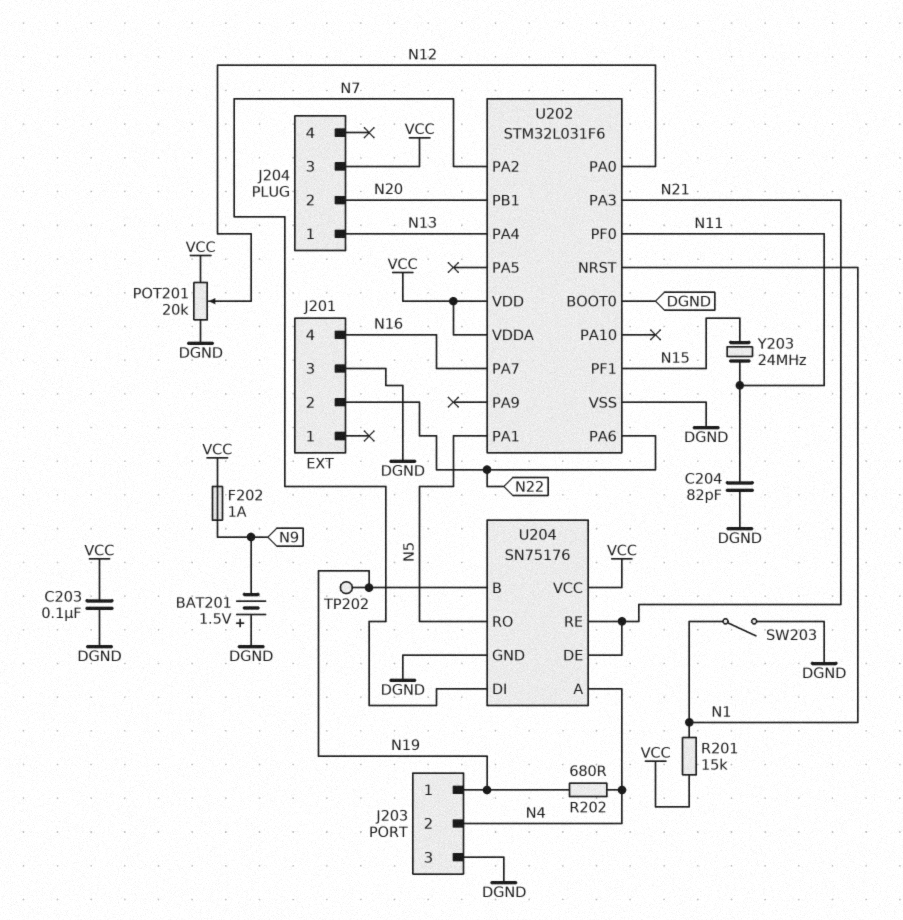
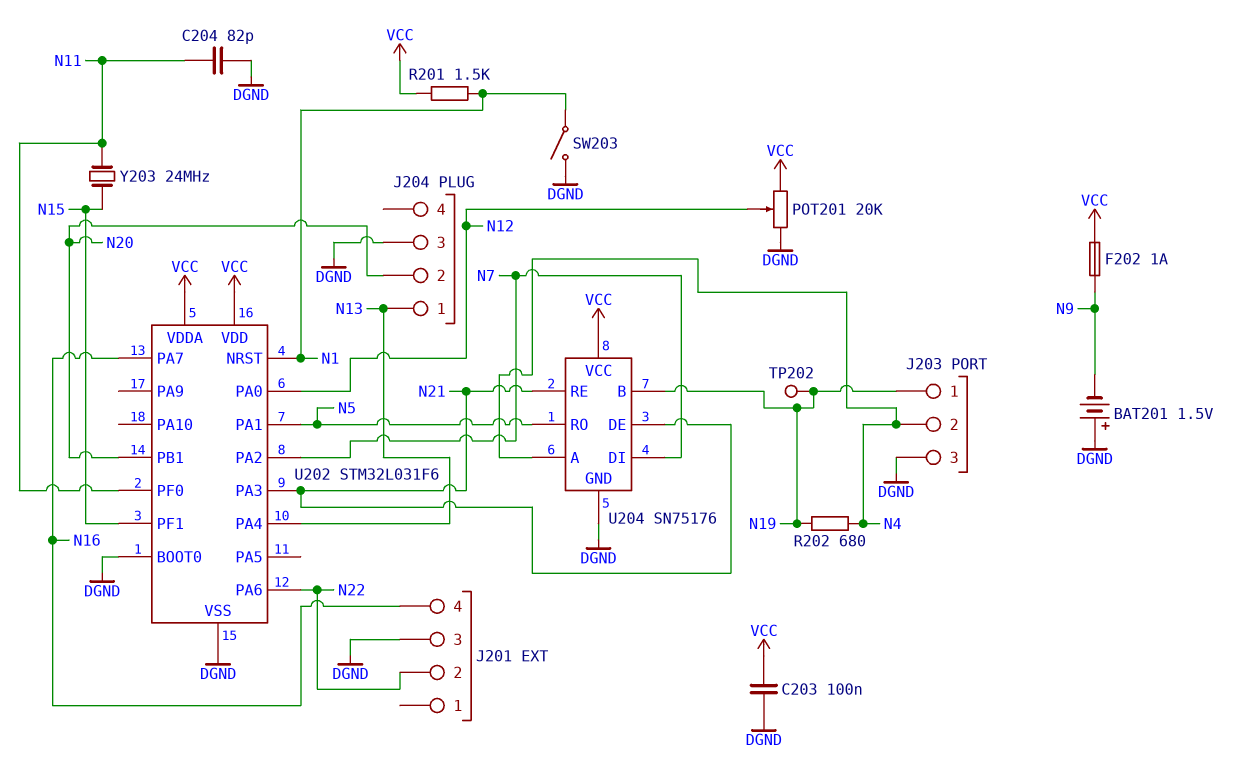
J204 pin 3: VCC -> DGND
R201: 15k (N1, VCC) -> 1.5k (N1, VCC)

